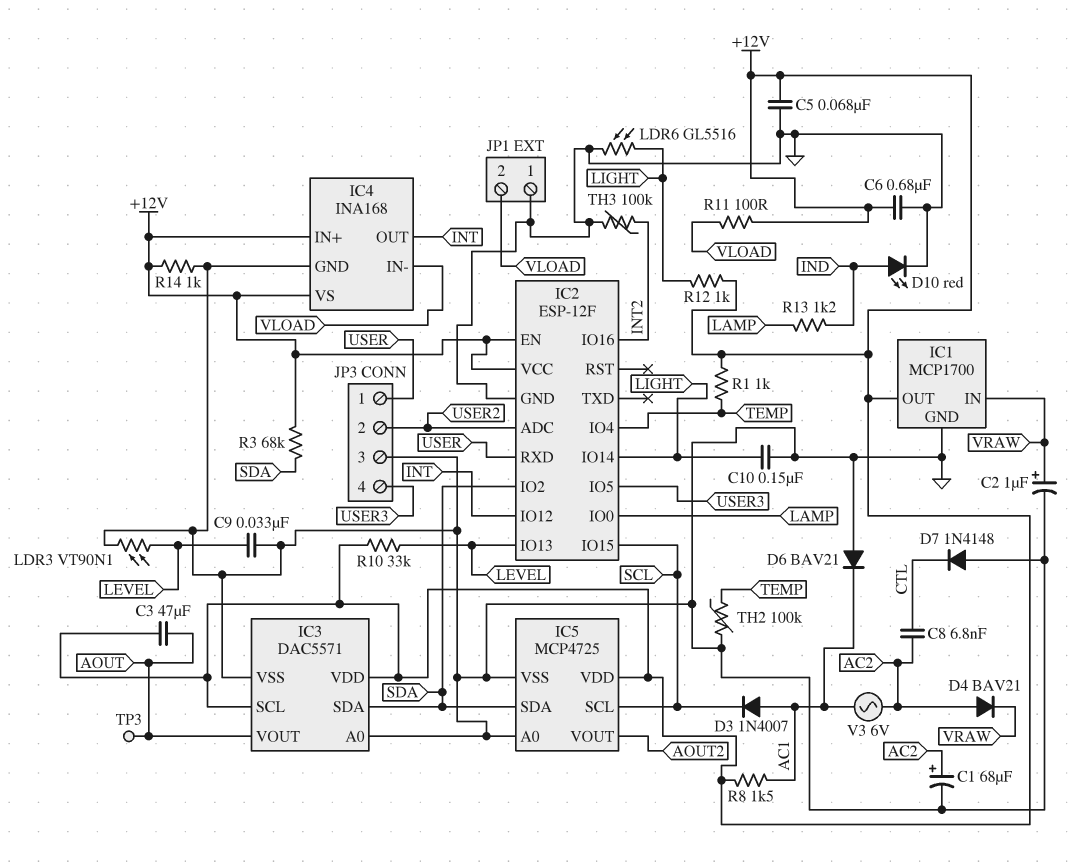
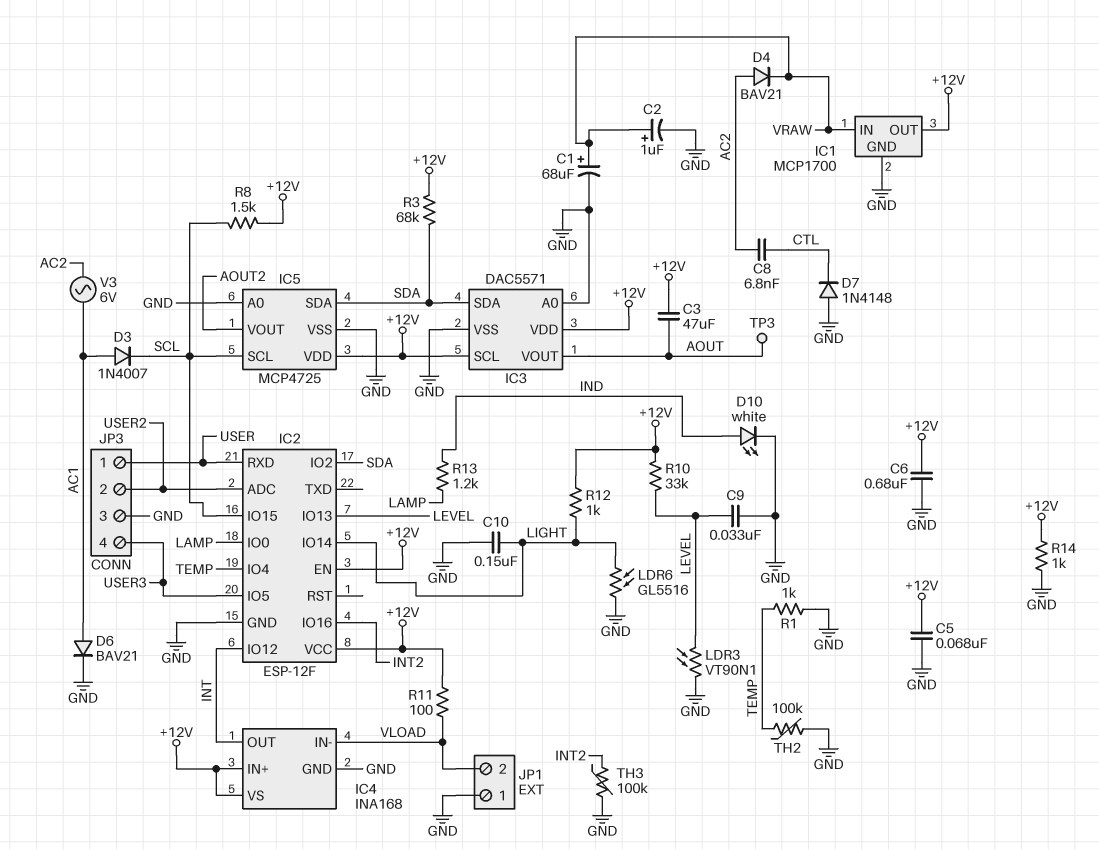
C1: 68uF (plus AC2, minus GND) -> 68uF (plus VRAW, minus GND)
D6: diode BAV21 (A GND, K AC1) -> diode BAV21 (A AC1, K GND)
D10: LED red (A IND, K GND) -> LED white (A IND, K GND)
R1: 1k (+12V, TEMP) -> 1k (GND, TEMP)
R8: 1.5k (+12V, AC1) -> 1.5k (+12V, SCL)

